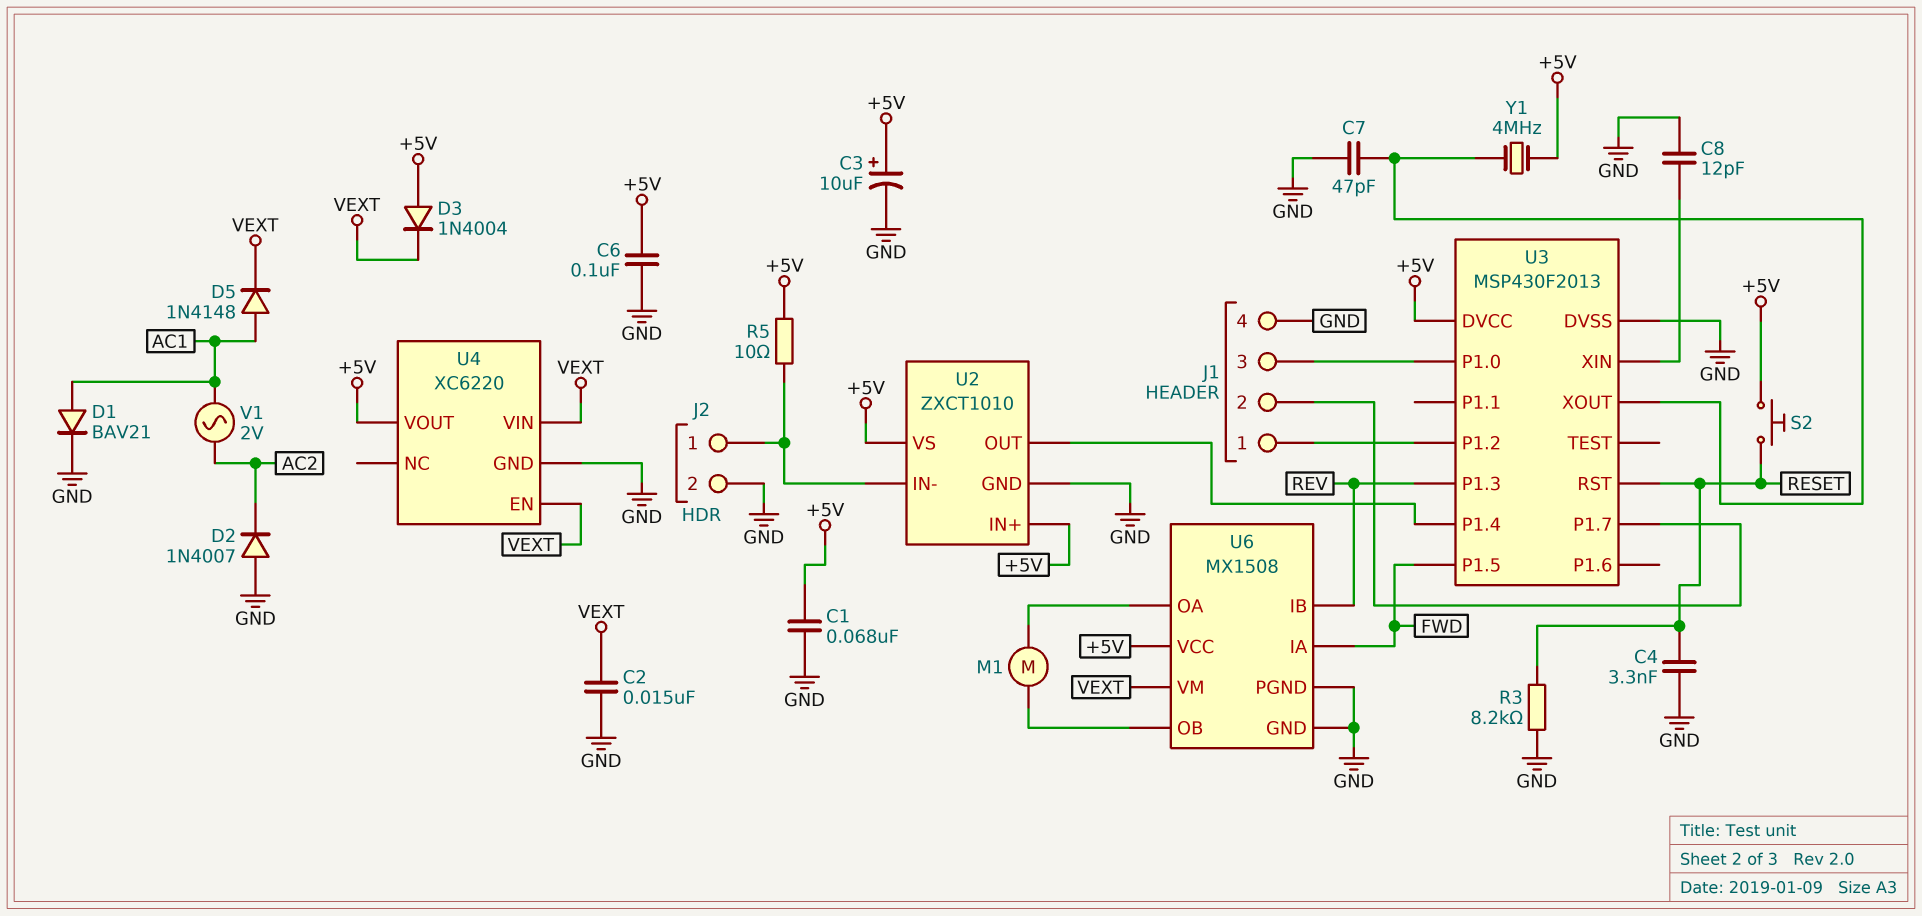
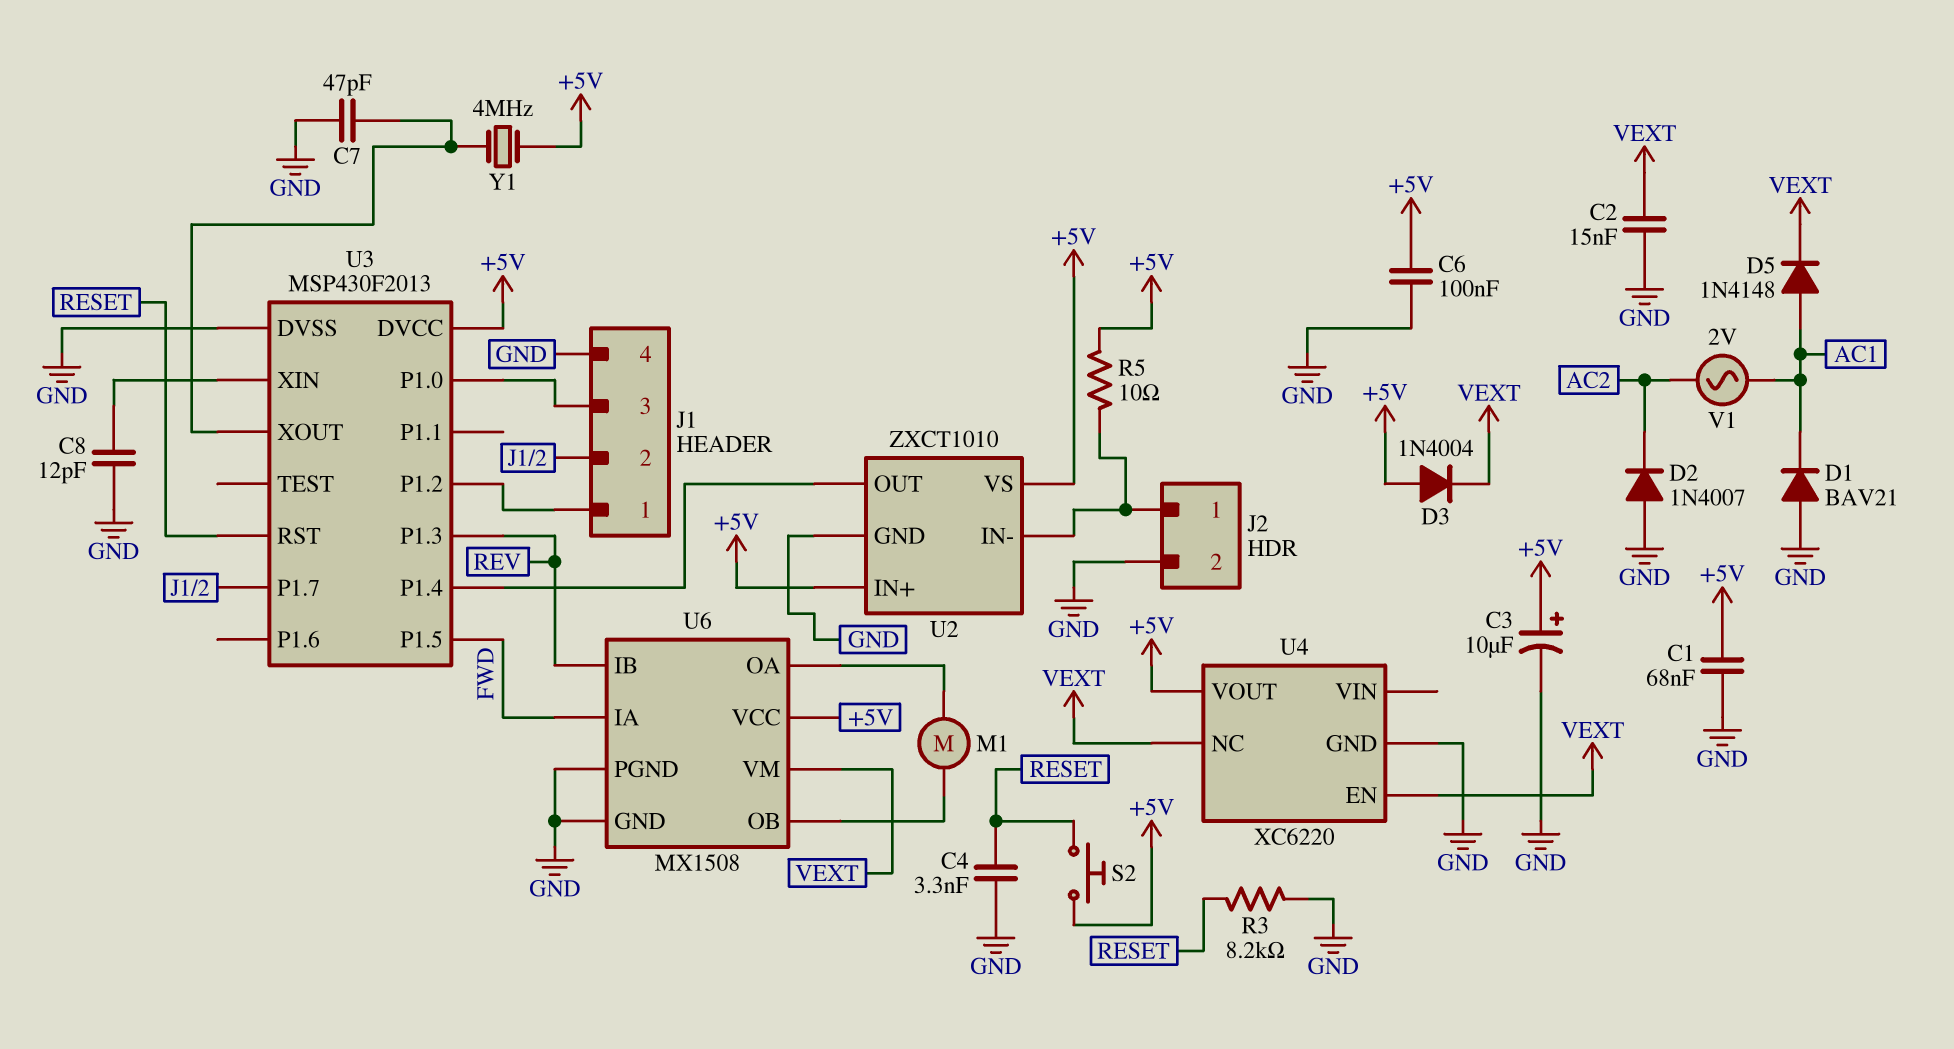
D1: diode BAV21 (A AC1, K GND) -> diode BAV21 (A GND, K AC1)
U4 pin NC: none -> VEXT
U4 pin VIN: VEXT -> none

